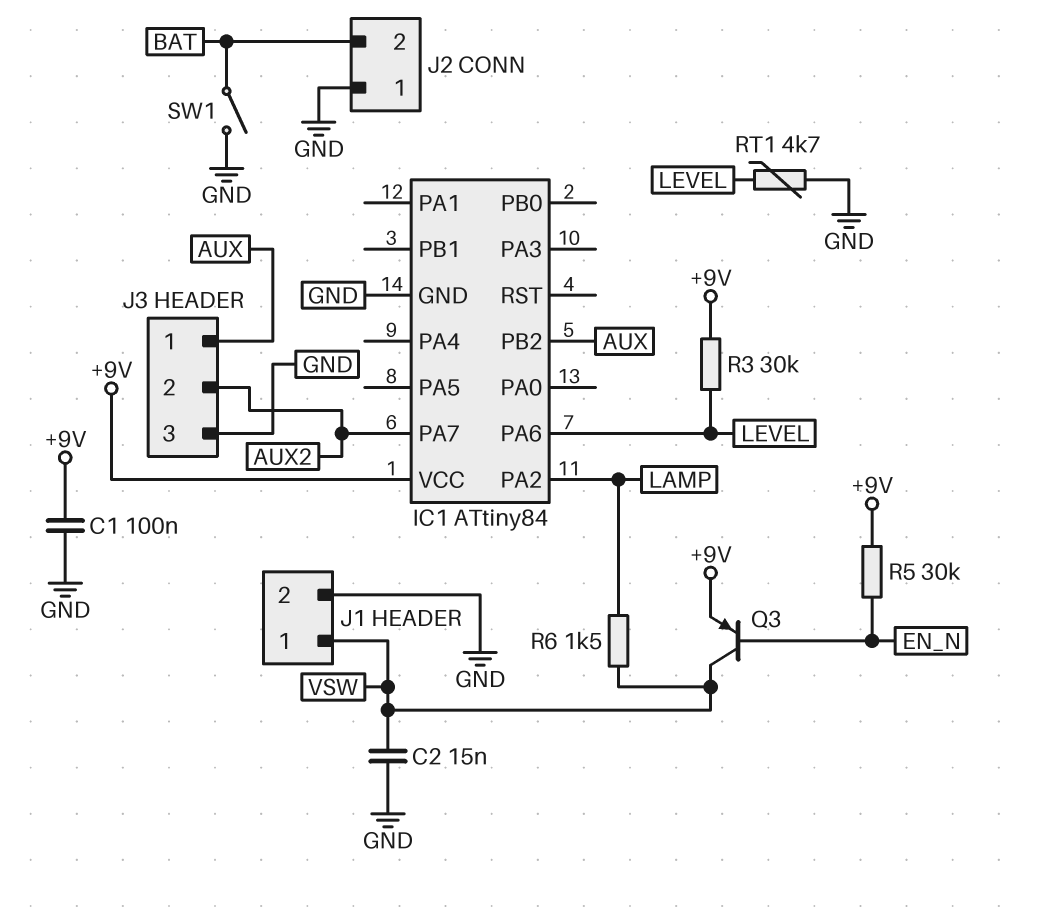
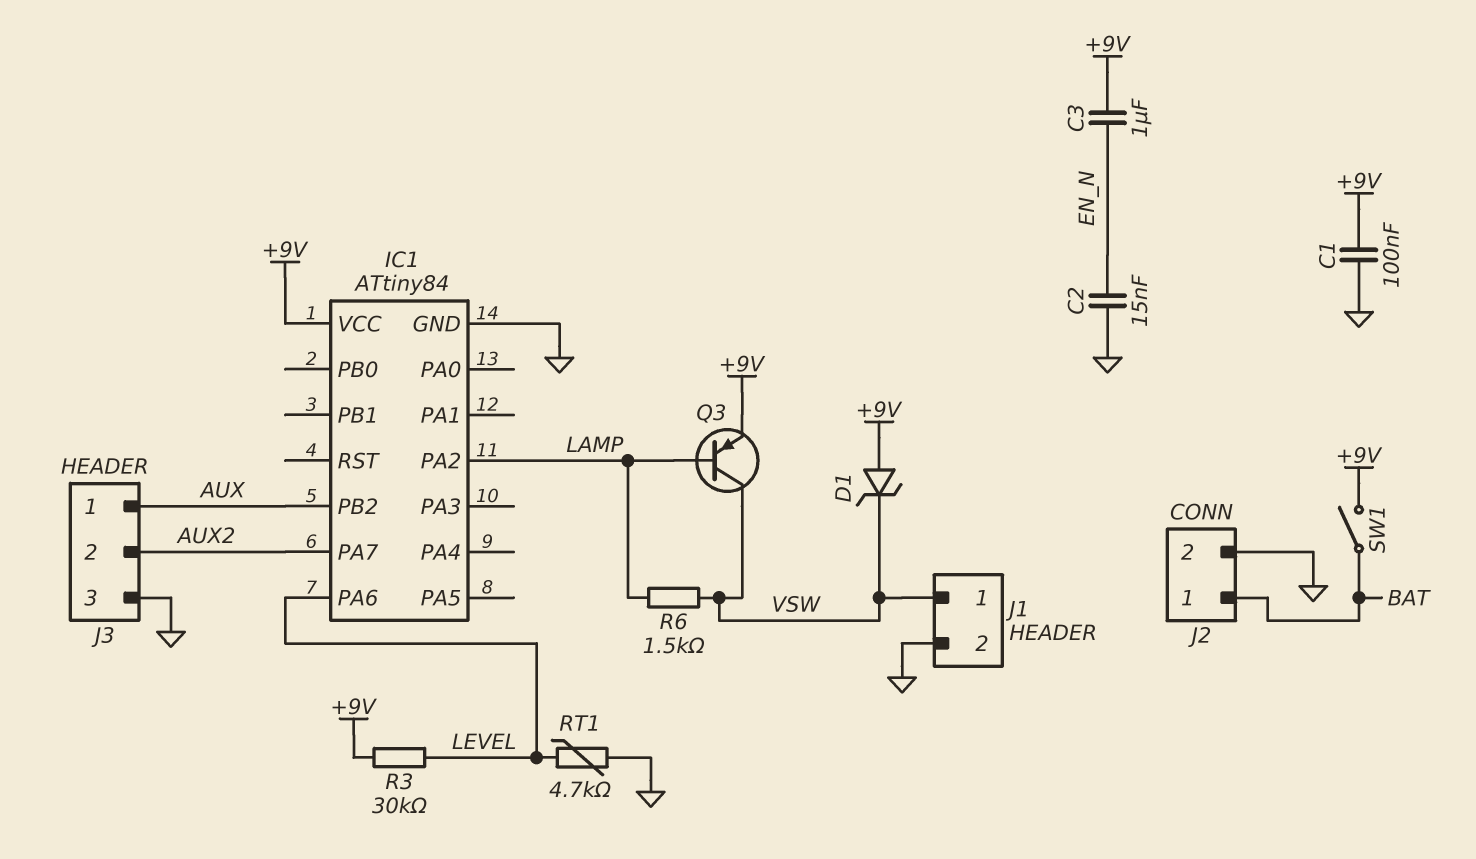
C2: 15nF (GND, VSW) -> 15nF (EN_N, GND)
C3: none -> 1uF (+9V, EN_N)
D1: none -> zener (A +9V, K VSW)
J2 pin 1: GND -> BAT
J2 pin 2: BAT -> GND
Q3: PNP (B EN_N, C VSW, E +9V) -> PNP (B LAMP, C VSW, E +9V)
R5: 30k (+9V, EN_N) -> none
SW1: switch (BAT, GND) -> switch (+9V, BAT)

